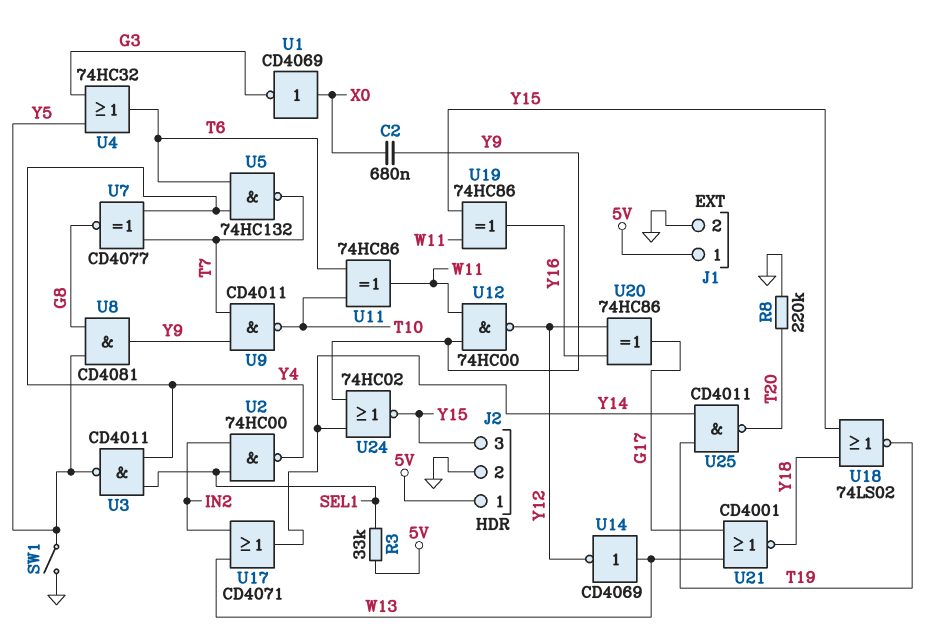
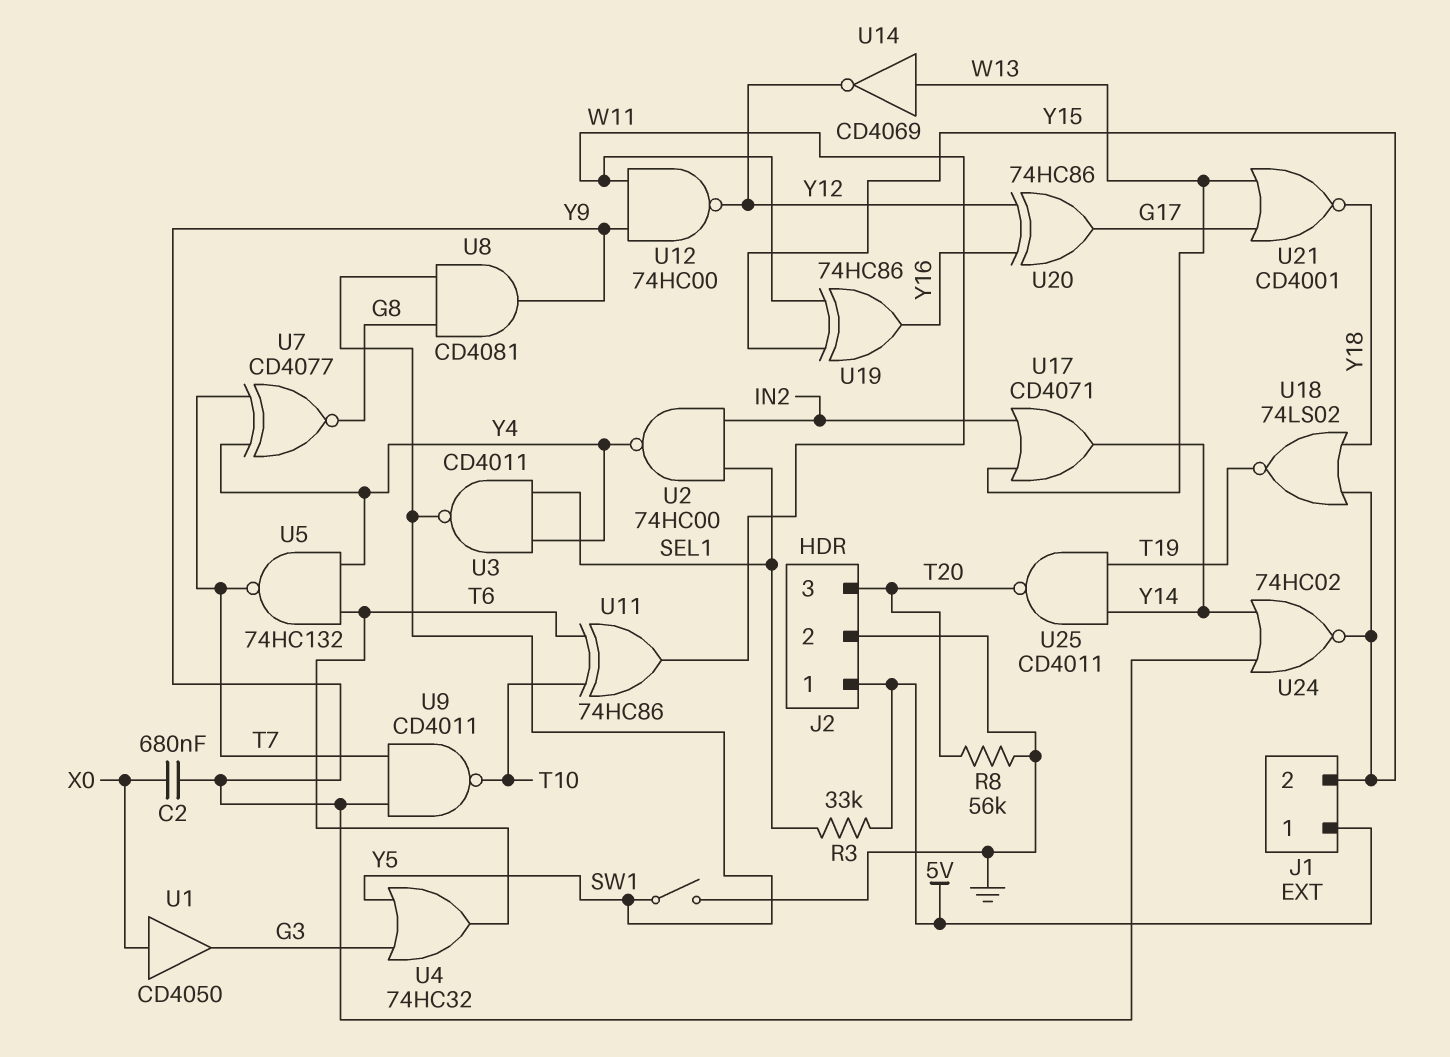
J1 pin 2: GND -> Y15
J2 pin 3: Y15 -> T20
R8: 220k (GND, T20) -> 56k (GND, T20)
U1: NOT CD4069 (in X0, out G3) -> buffer CD4050 (in X0, out G3)

